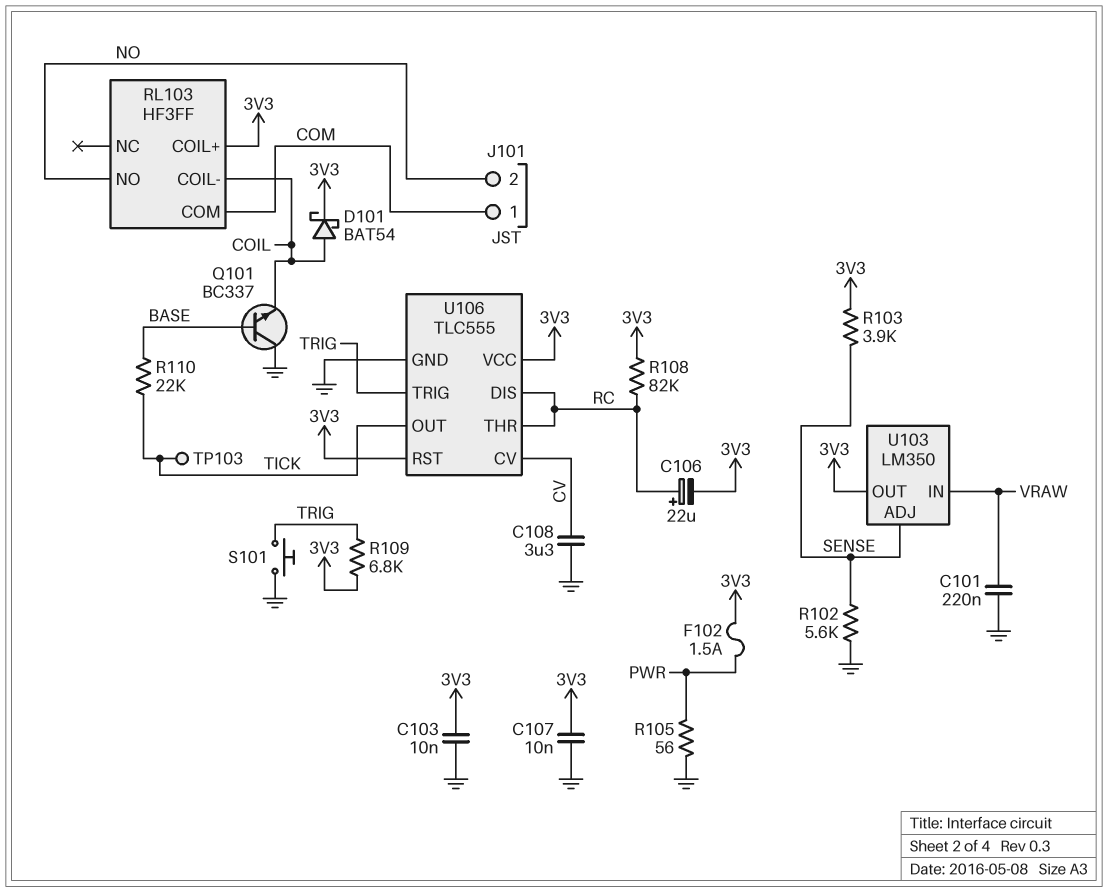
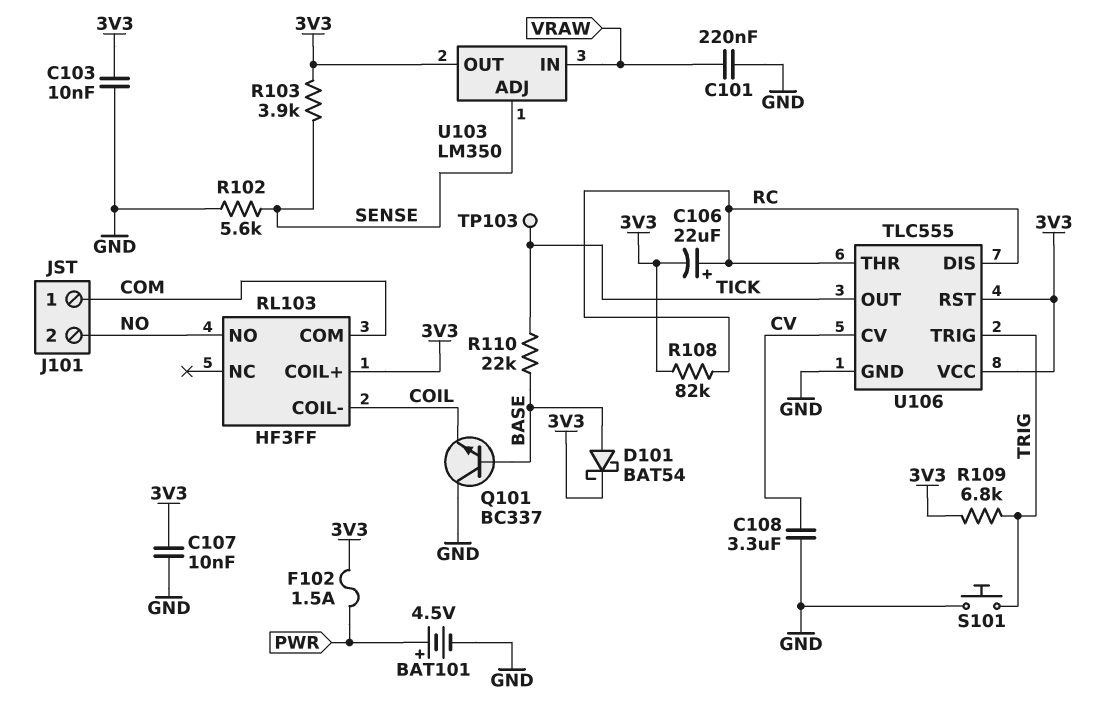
BAT101: none -> 4.5V (plus PWR, minus GND)
D101: schottky BAT54 (A COIL, K 3V3) -> schottky BAT54 (A BASE, K 3V3)
R105: 56 (GND, PWR) -> none

